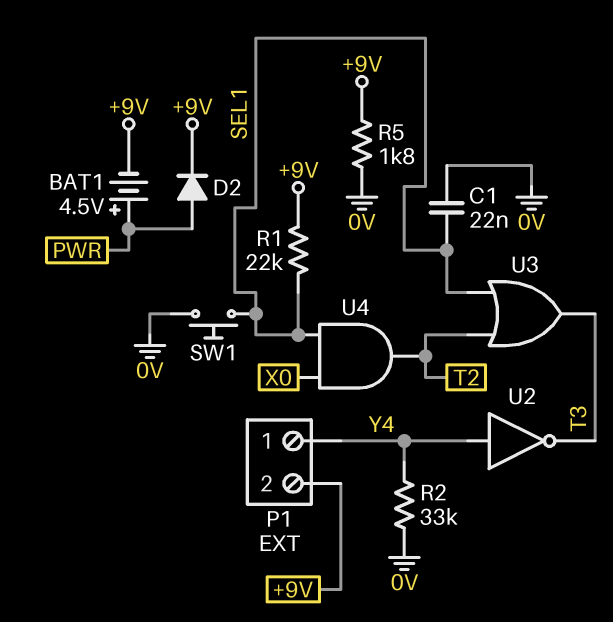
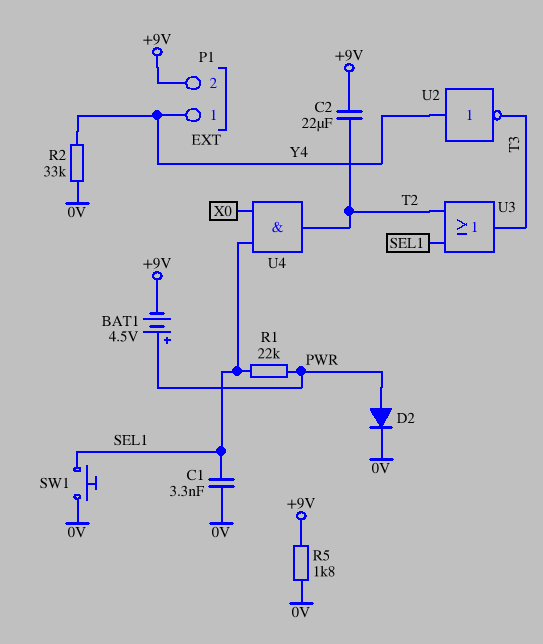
C1: 22nF (0V, SEL1) -> 3.3nF (0V, SEL1)
C2: none -> 22uF (+9V, T2)
D2: diode (A PWR, K +9V) -> diode (A PWR, K 0V)
R1: 22k (+9V, SEL1) -> 22k (PWR, SEL1)

